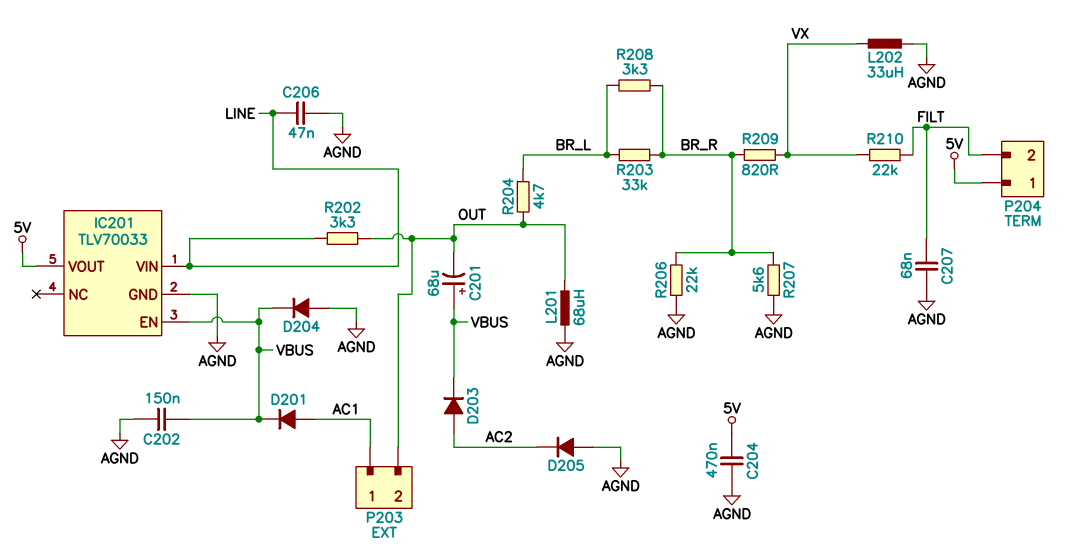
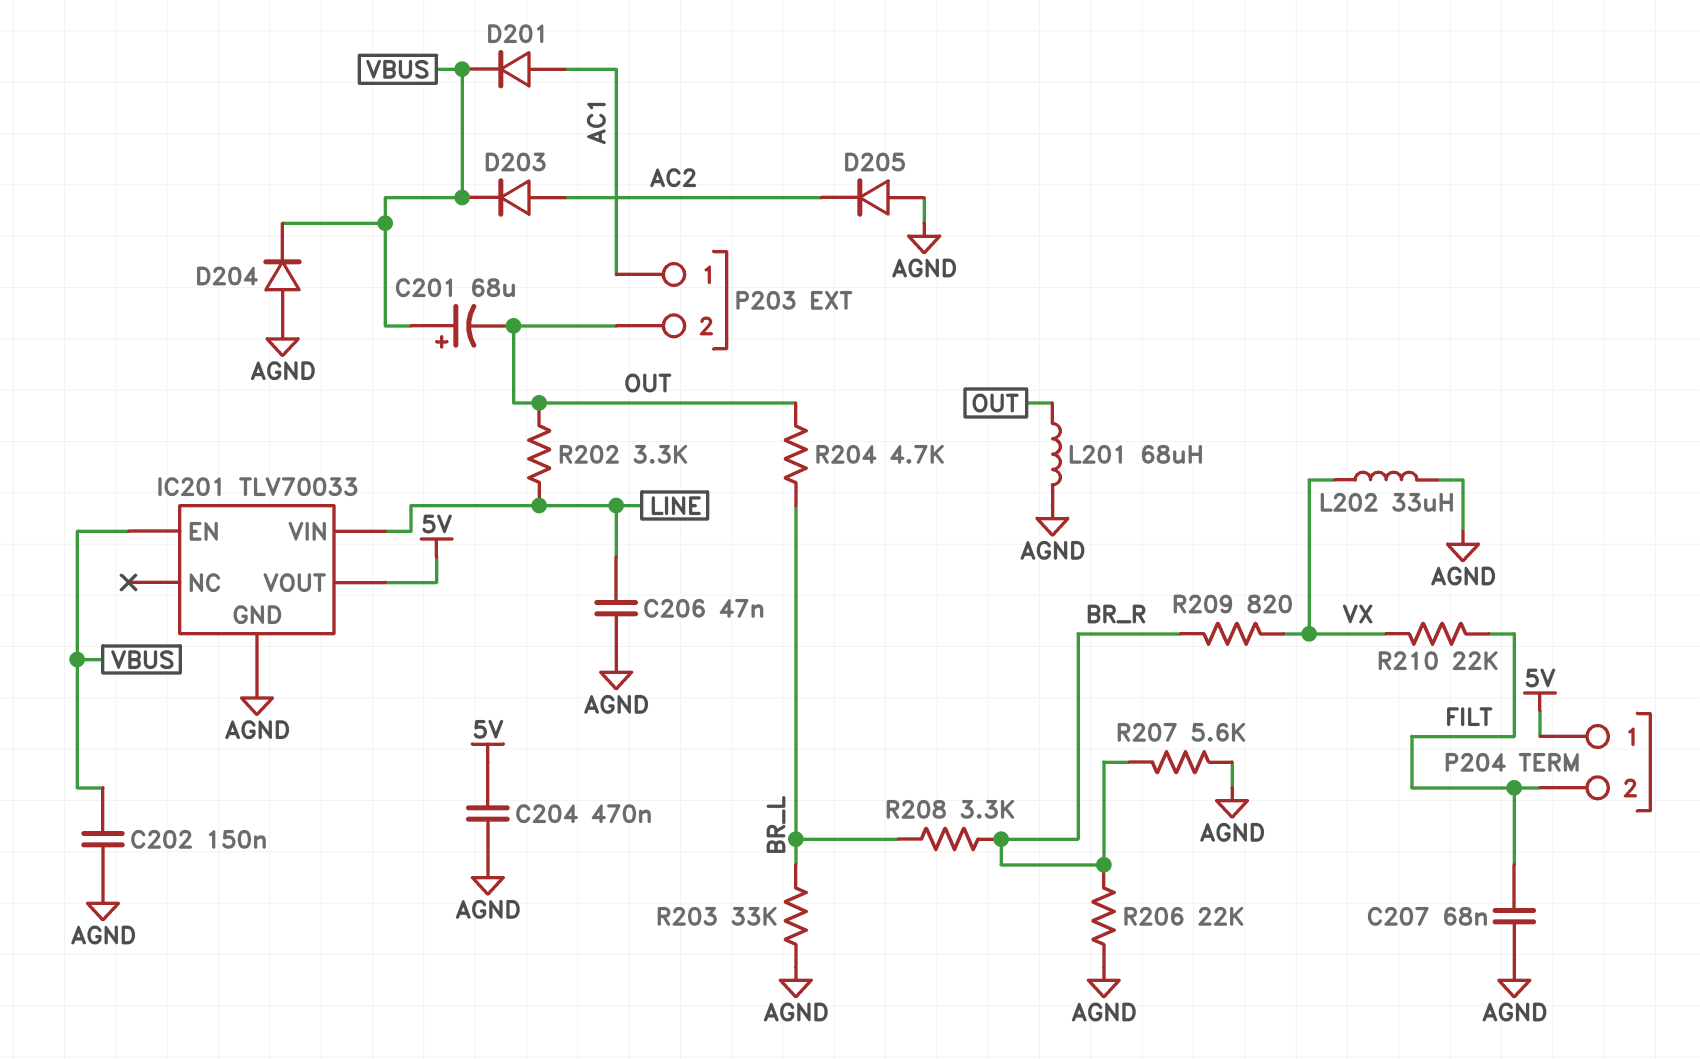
R203: 33k (BR_L, BR_R) -> 33k (AGND, BR_L)

